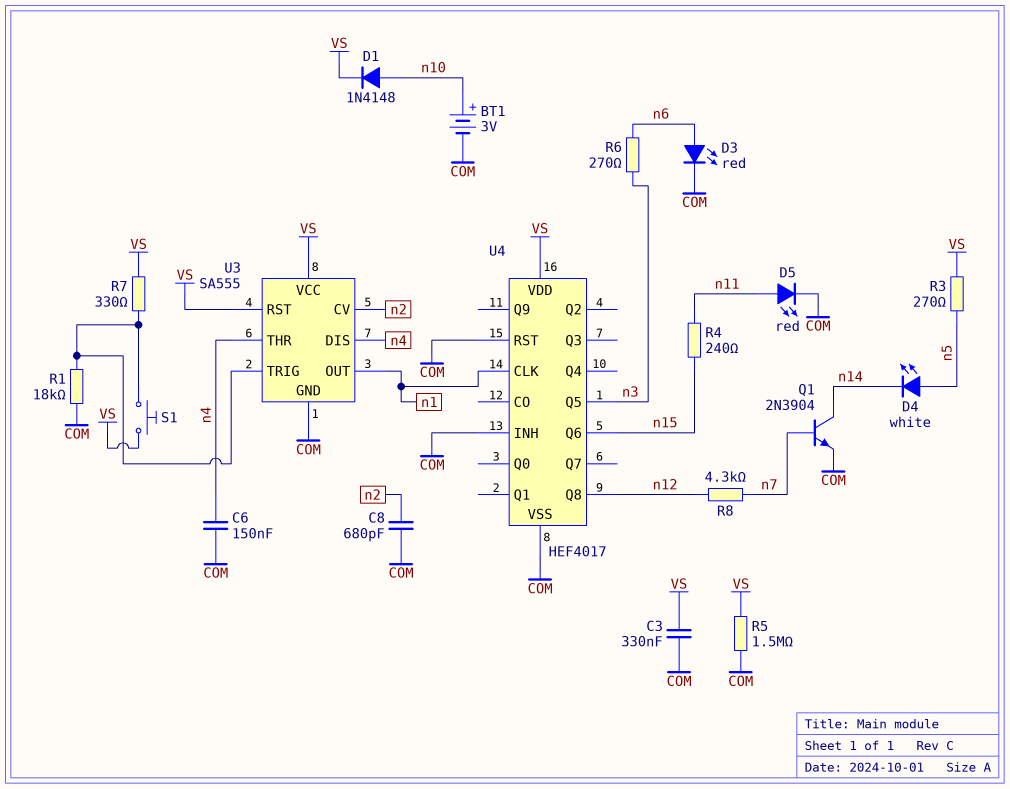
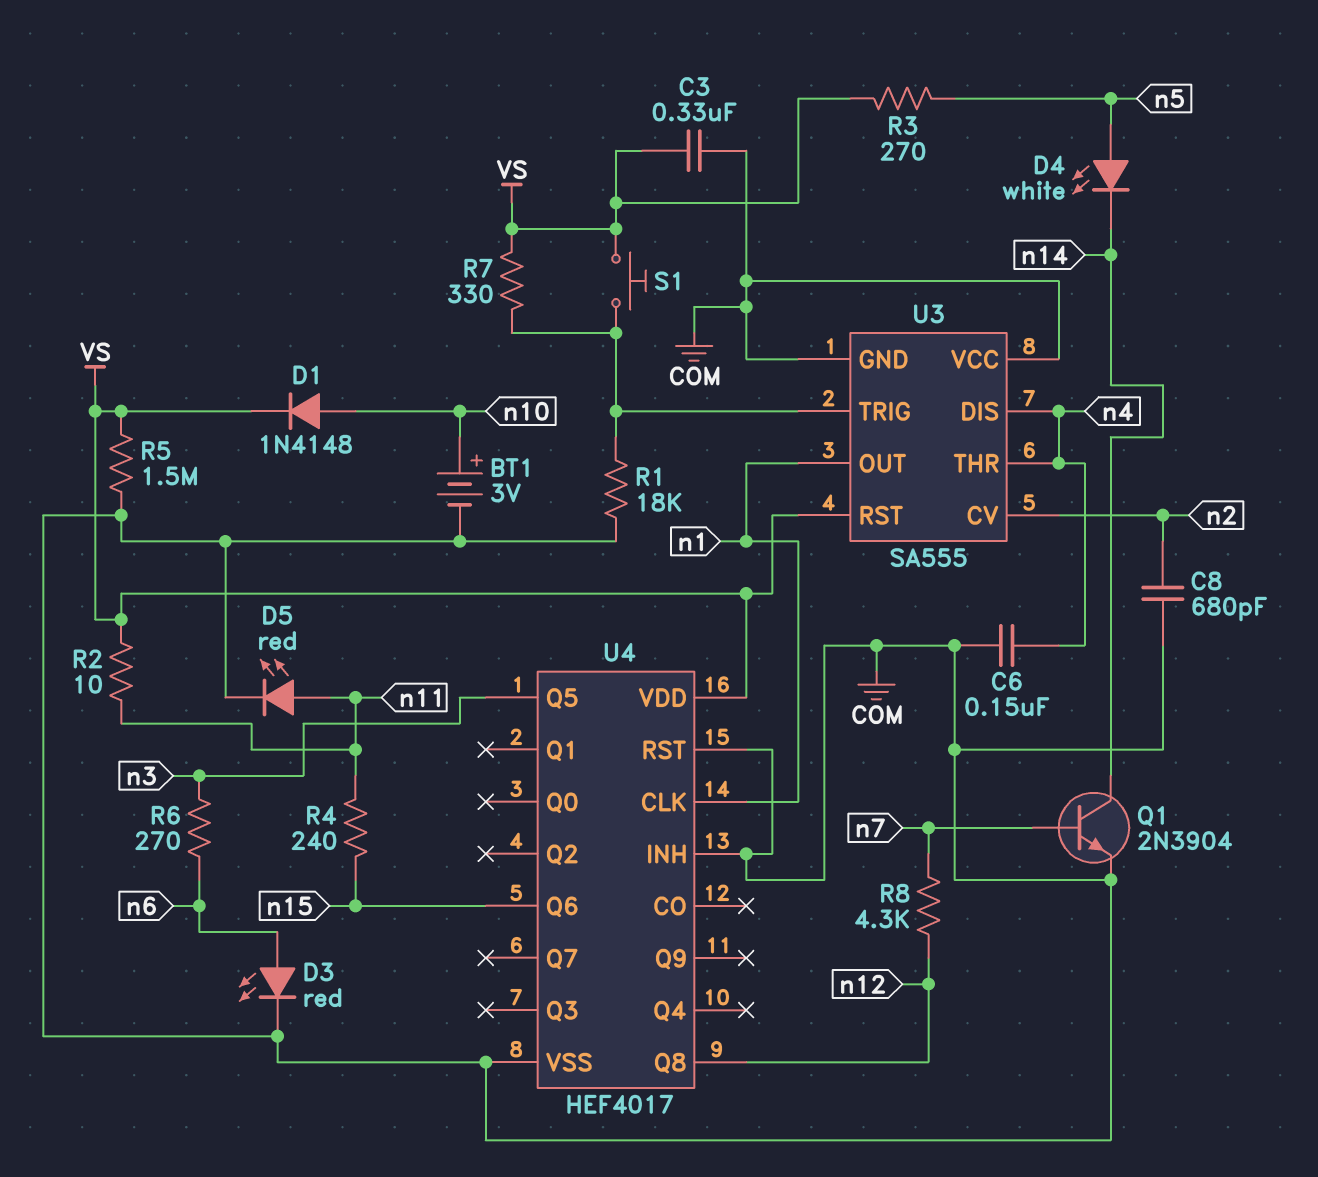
R2: none -> 10 (VS, n11)
U3 pin VCC: VS -> COM

